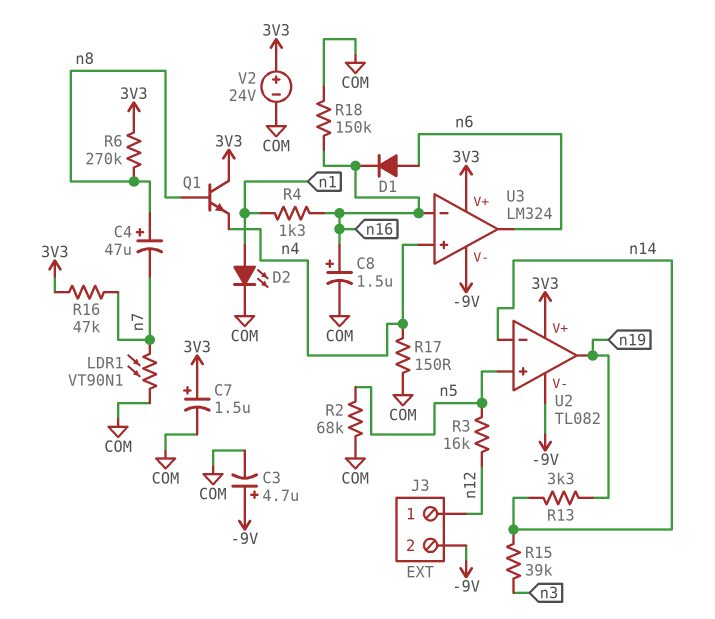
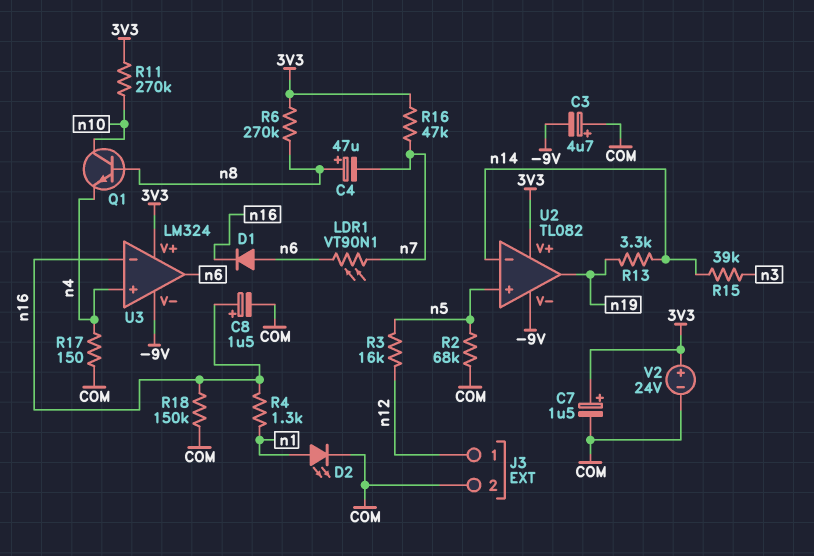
C3: 4.7uF (plus -9V, minus COM) -> 4.7uF (plus COM, minus -9V)
J3 pin 2: -9V -> COM
LDR1: VT90N1 (COM, n7) -> VT90N1 (n6, n7)
Q1: NPN (B n8, C 3V3, E n4) -> NPN (B n8, C n10, E n4)
R11: none -> 270k (3V3, n10)

